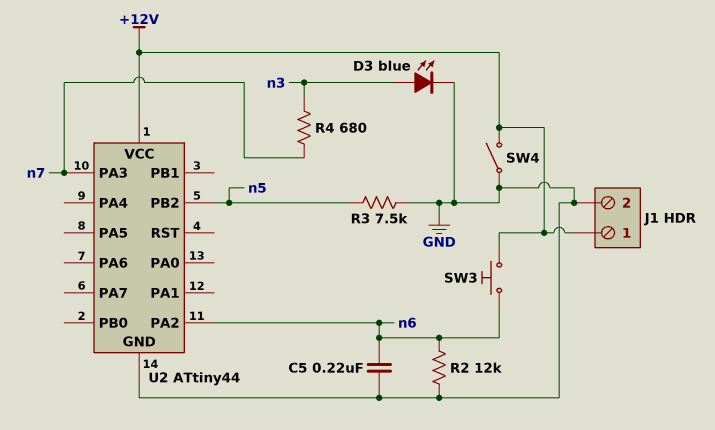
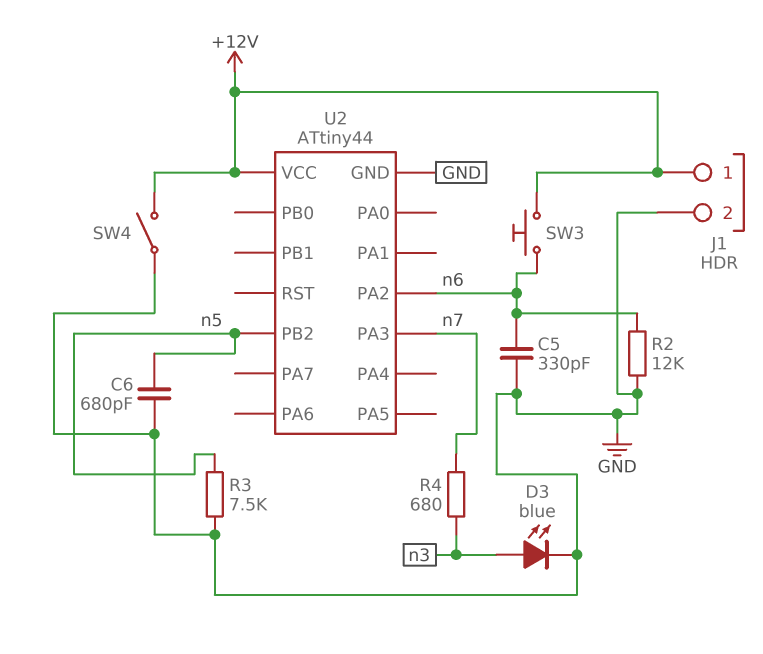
C5: 220nF (GND, n6) -> 330pF (GND, n6)
C6: none -> 680pF (GND, n5)

